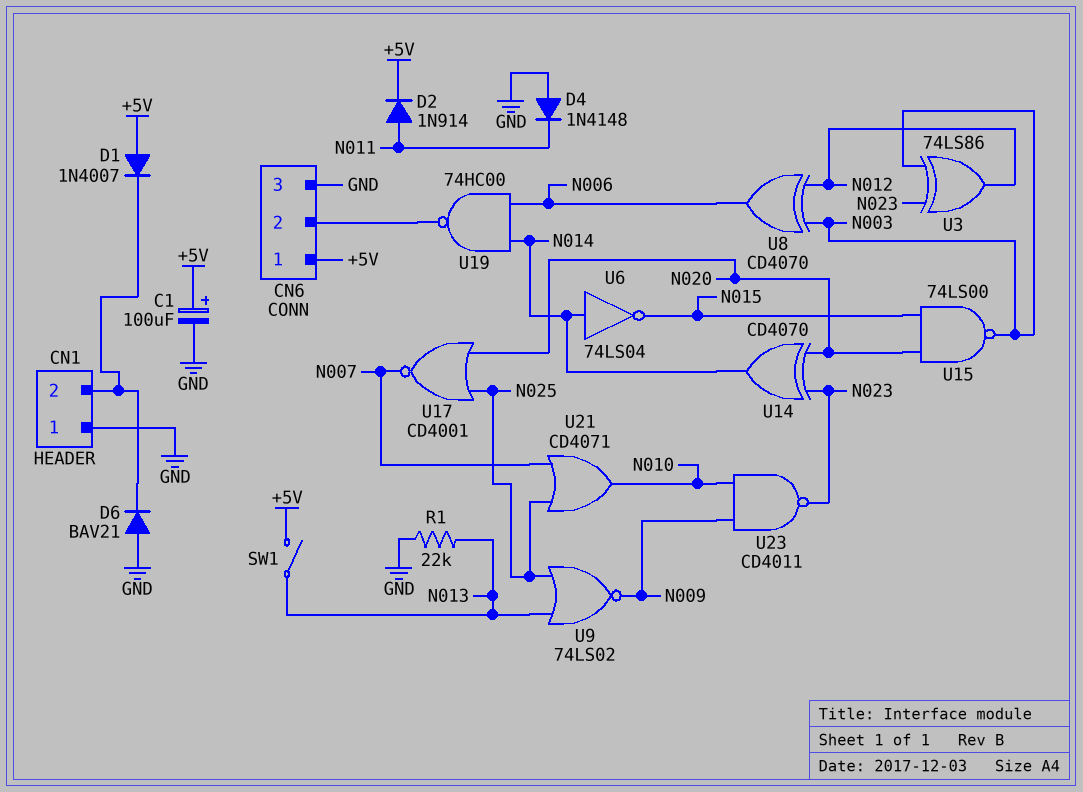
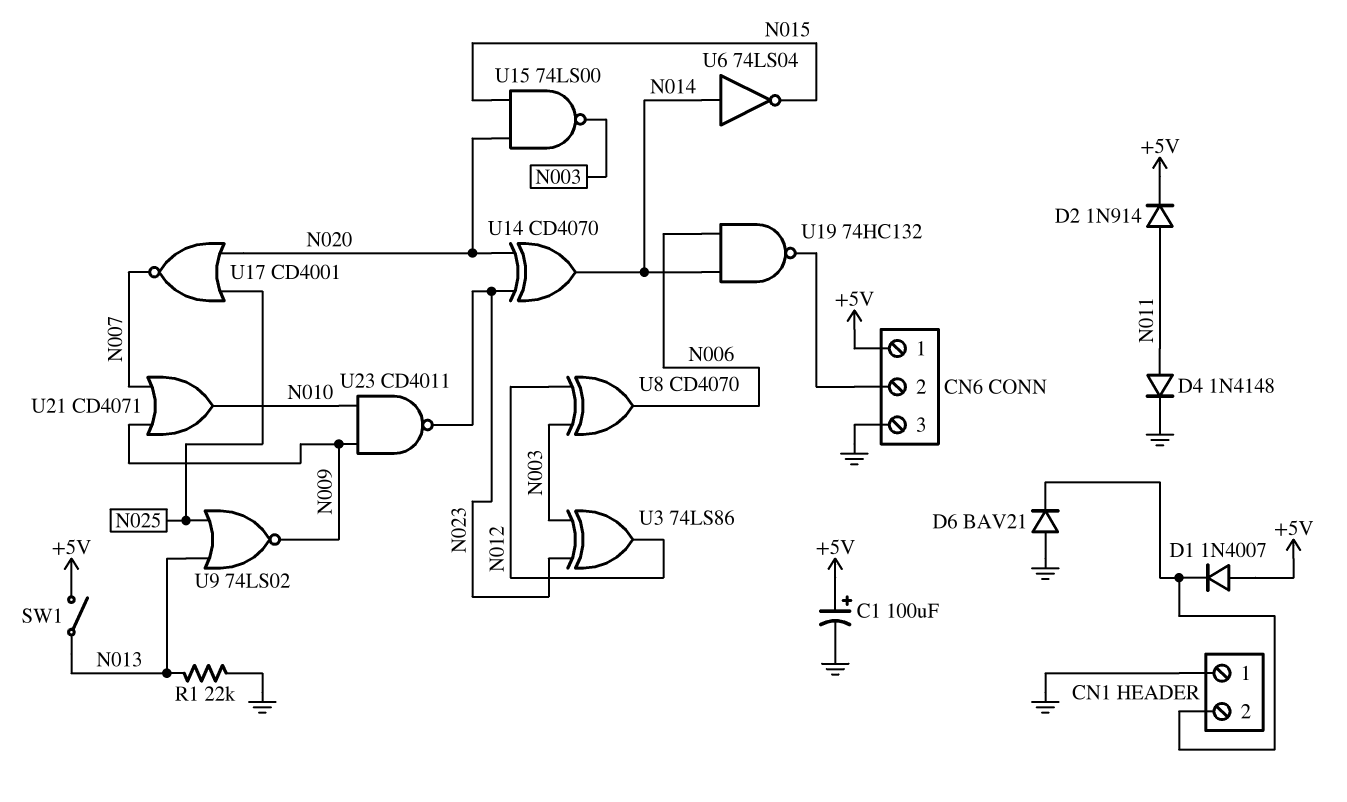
D4: diode 1N4148 (A GND, K N011) -> diode 1N4148 (A N011, K GND)
U19: NAND 74HC00 (in N006, in N014, out CN6/2) -> NAND 74HC132 (in N006, in N014, out CN6/2)
U21: OR CD4071 (in N007, in N025, out N010) -> OR CD4071 (in N007, in N009, out N010)

